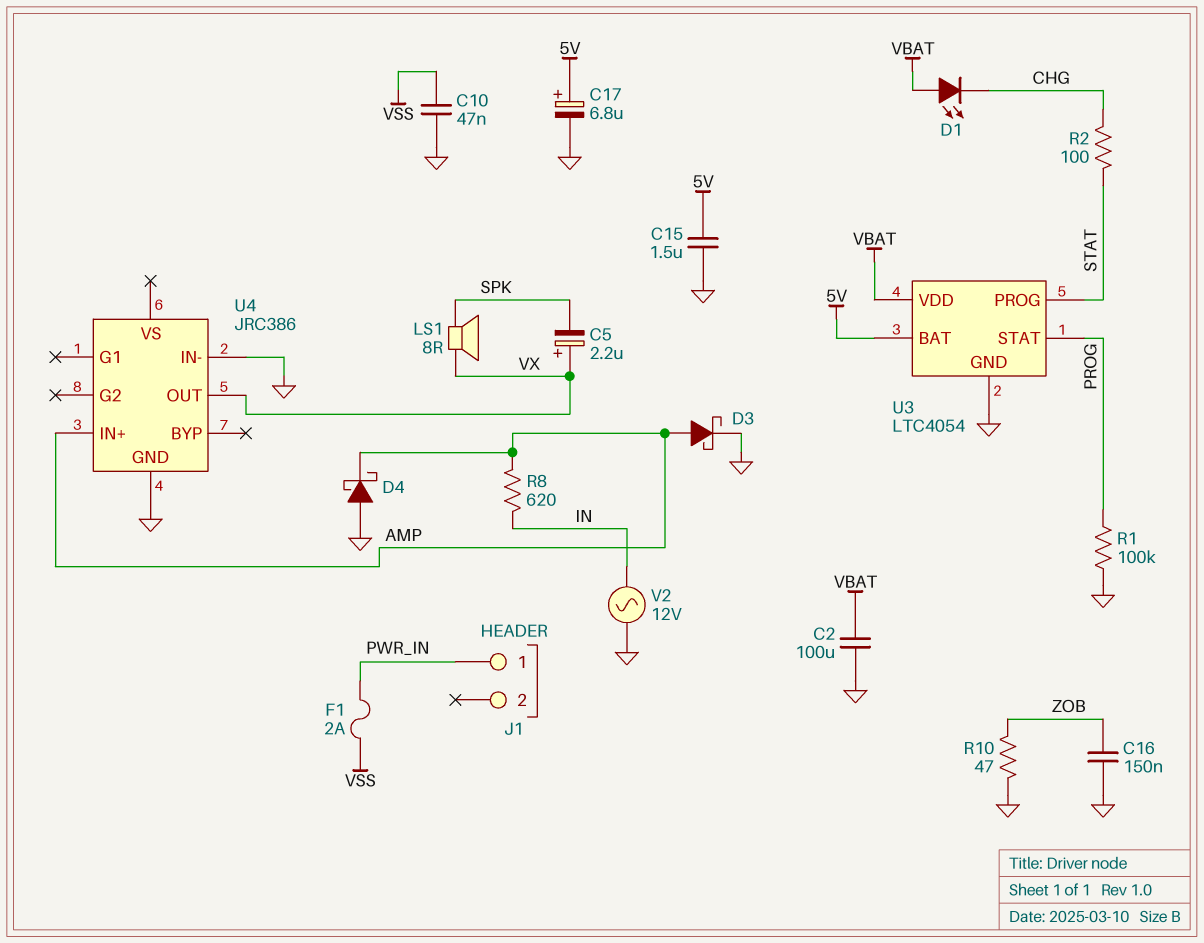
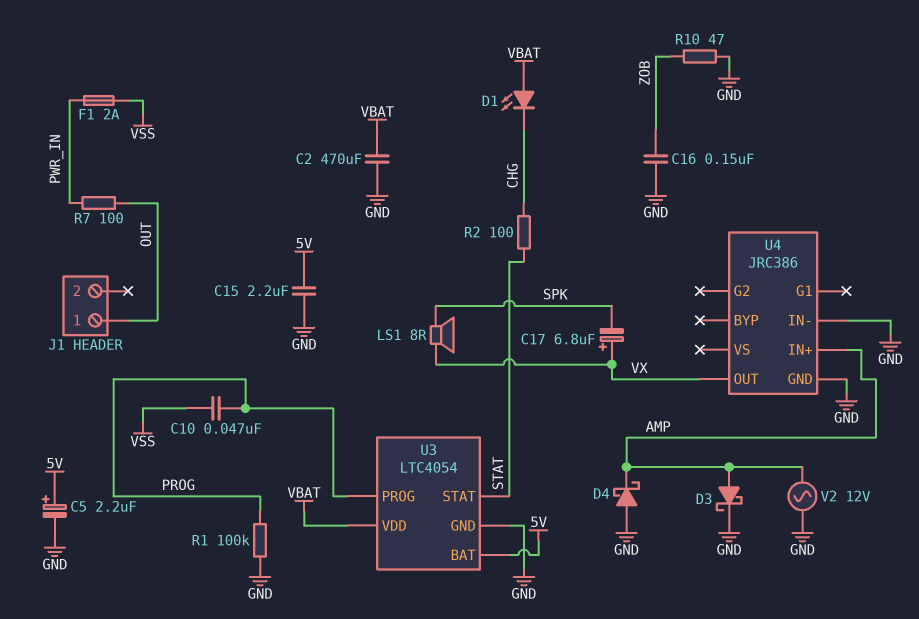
C2: 100uF (GND, VBAT) -> 470uF (GND, VBAT)
C5: 2.2uF (plus VX, minus SPK) -> 2.2uF (plus 5V, minus GND)
C10: 47nF (GND, VSS) -> 47nF (PROG, VSS)
C15: 1.5uF (5V, GND) -> 2.2uF (5V, GND)
C17: 6.8uF (plus 5V, minus GND) -> 6.8uF (plus VX, minus SPK)
J1 pin 1: PWR_IN -> OUT
R7: none -> 100 (OUT, PWR_IN)
R8: 620 (AMP, IN) -> none
U3 pin PROG: STAT -> PROG
U3 pin STAT: PROG -> STAT
V2: AC 12V (GND, IN) -> AC 12V (AMP, GND)

